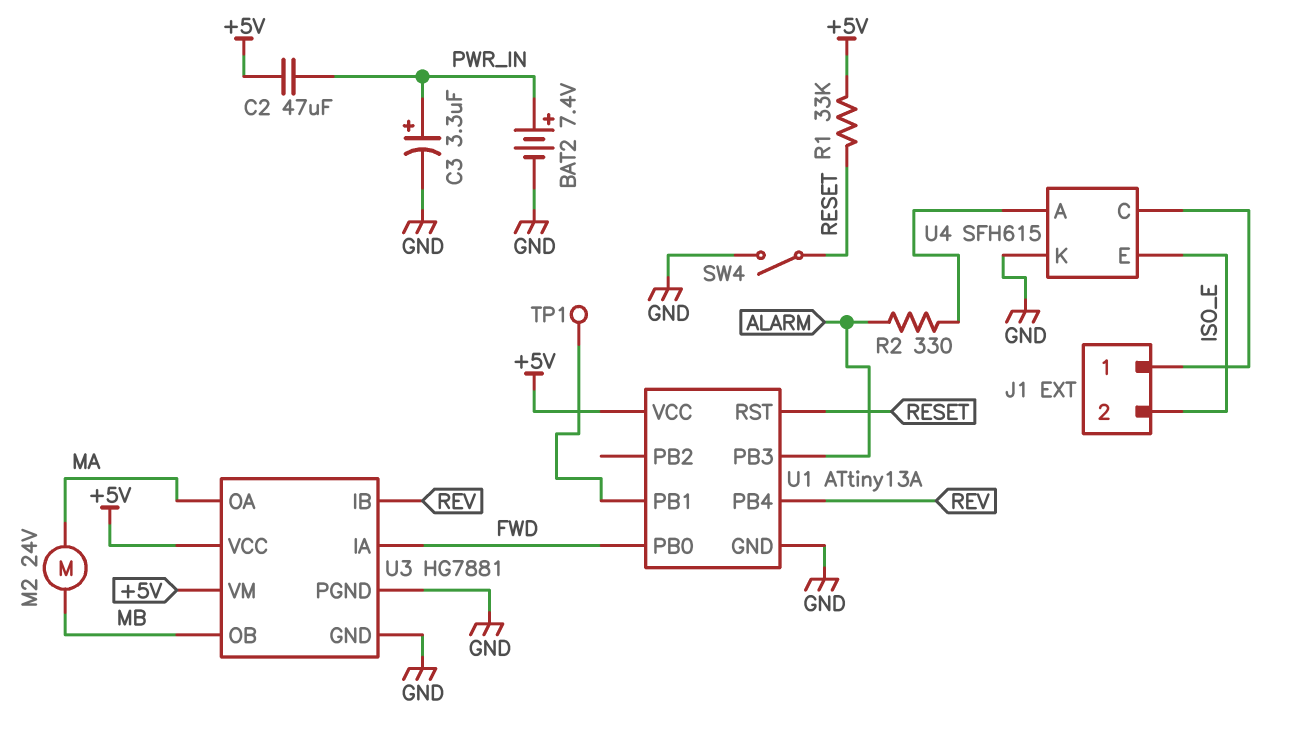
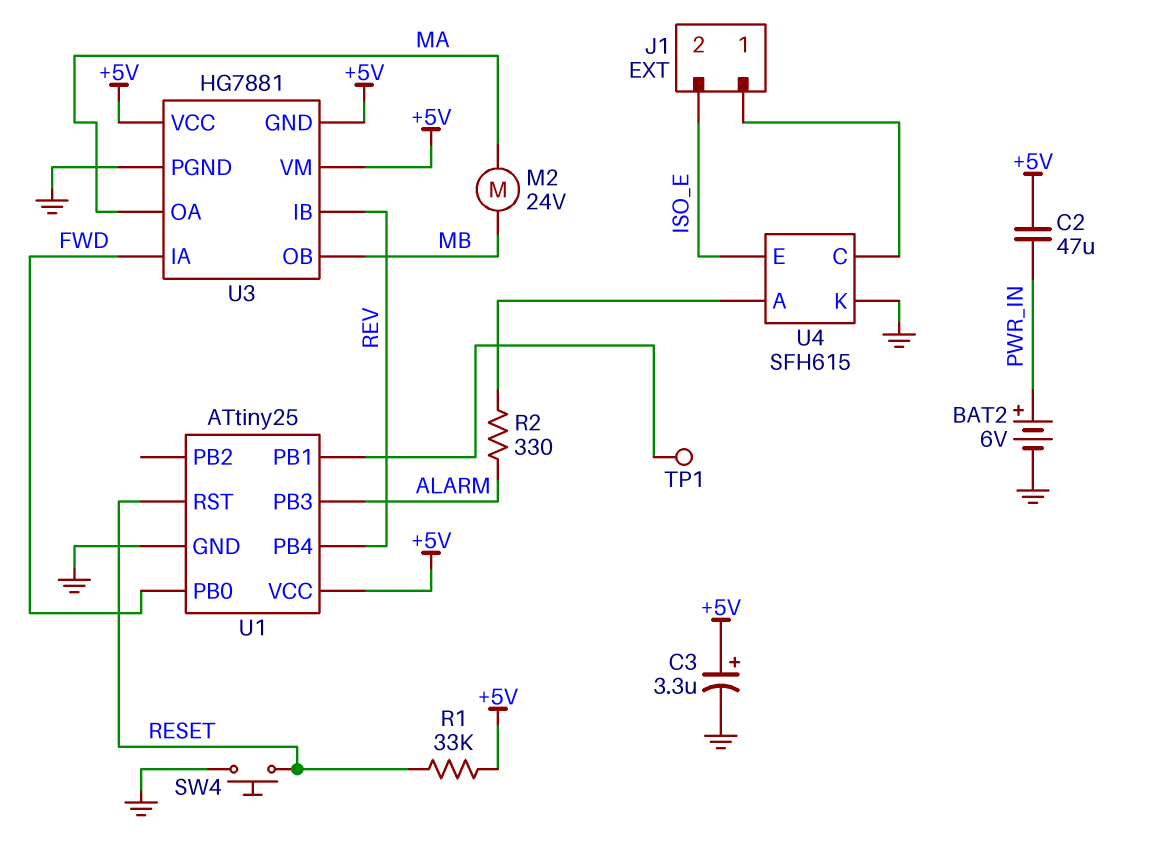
BAT2: 7.4V (plus PWR_IN, minus GND) -> 6V (plus PWR_IN, minus GND)
C3: 3.3uF (plus PWR_IN, minus GND) -> 3.3uF (plus +5V, minus GND)
SW4: switch (GND, RESET) -> button (GND, RESET)
U1: ATtiny13A -> ATtiny25
U3 pin GND: GND -> +5V

